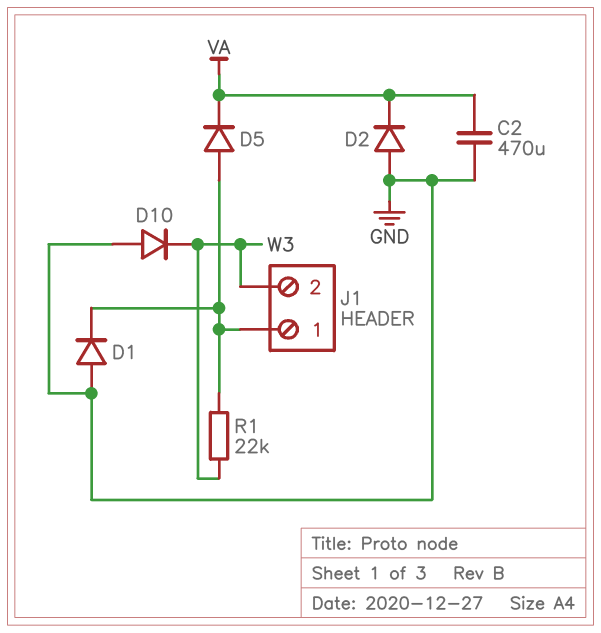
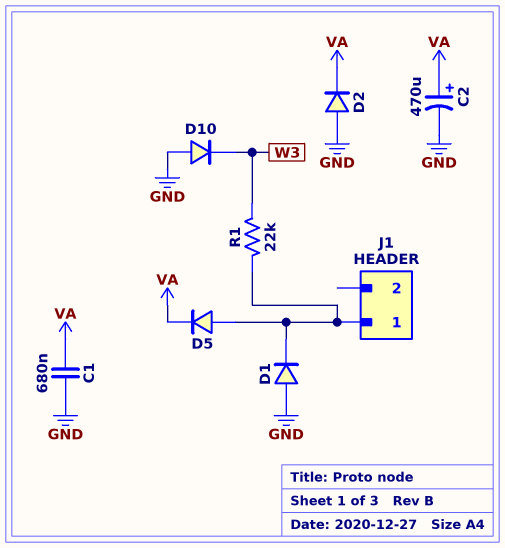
C1: none -> 680nF (GND, VA)
C2: 470uF (GND, VA) -> 470uF (plus VA, minus GND)
J1 pin 2: W3 -> none

